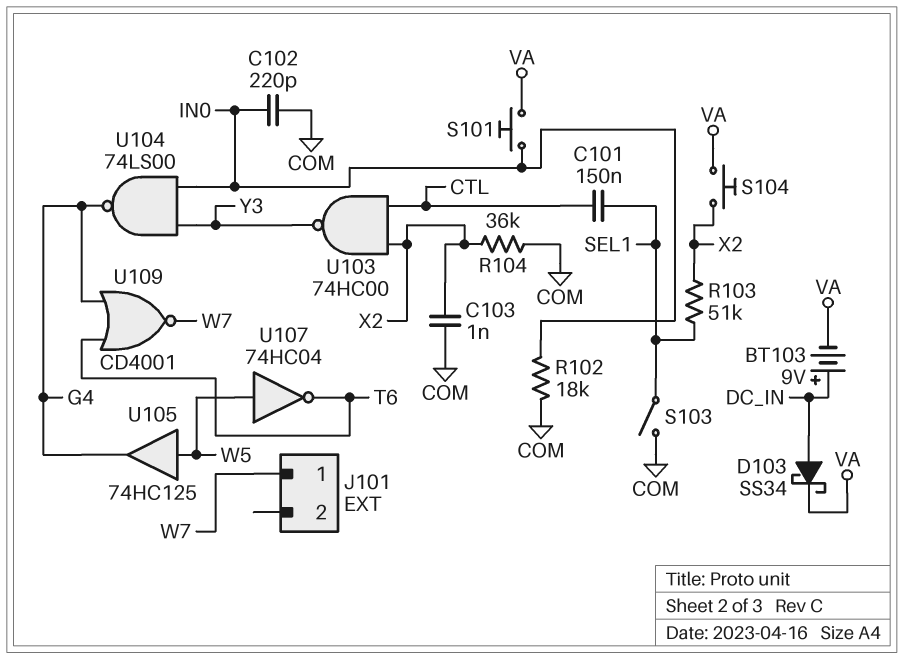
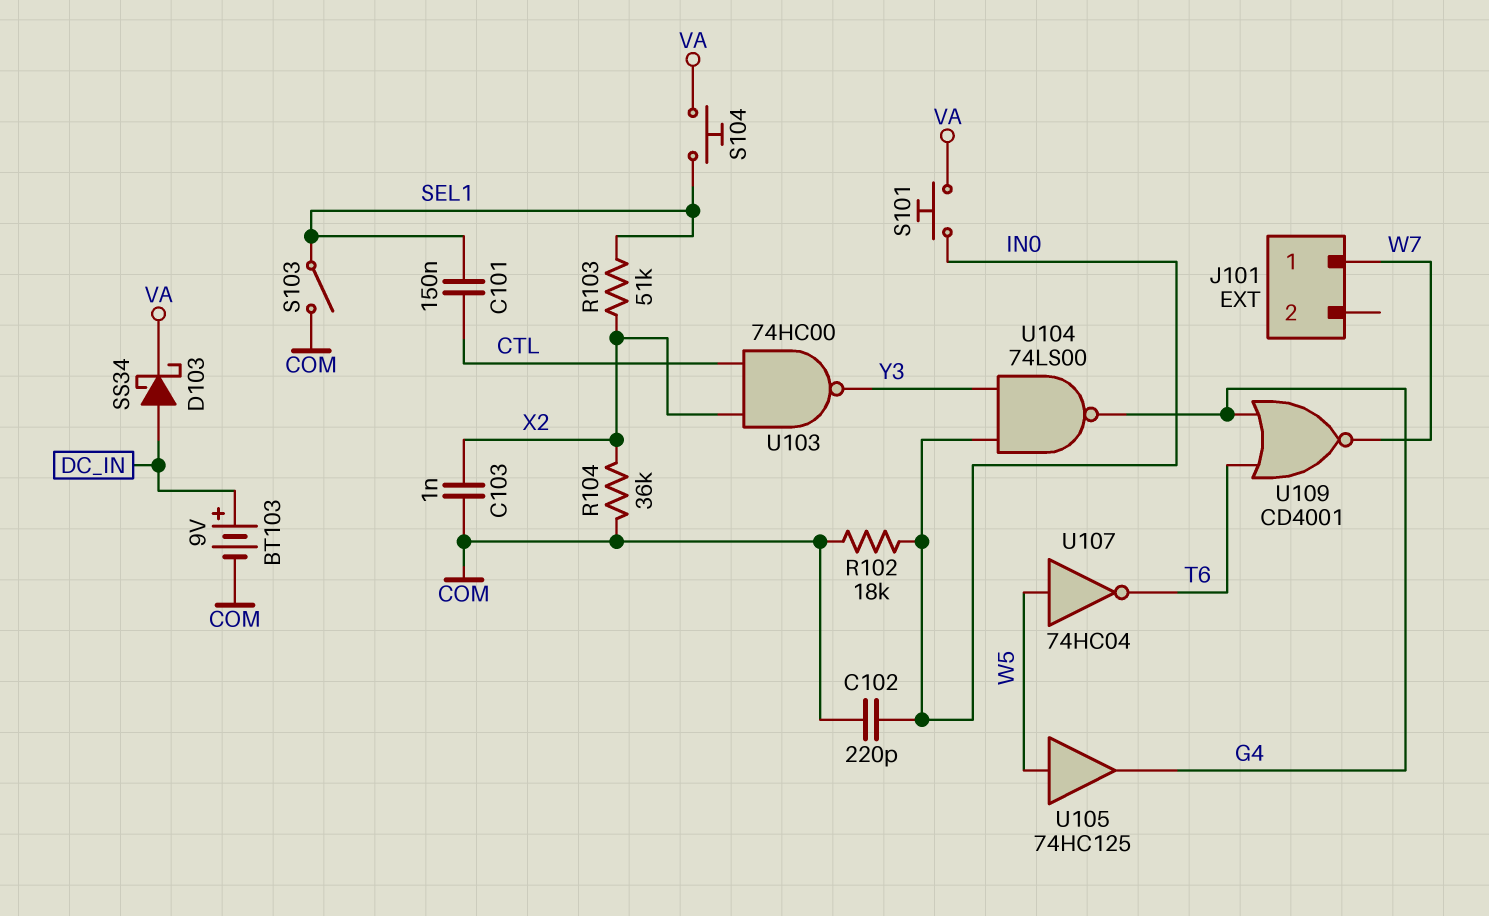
BT103: 9V (plus DC_IN, minus VA) -> 9V (plus DC_IN, minus COM)
S104: button (VA, X2) -> button (SEL1, VA)

